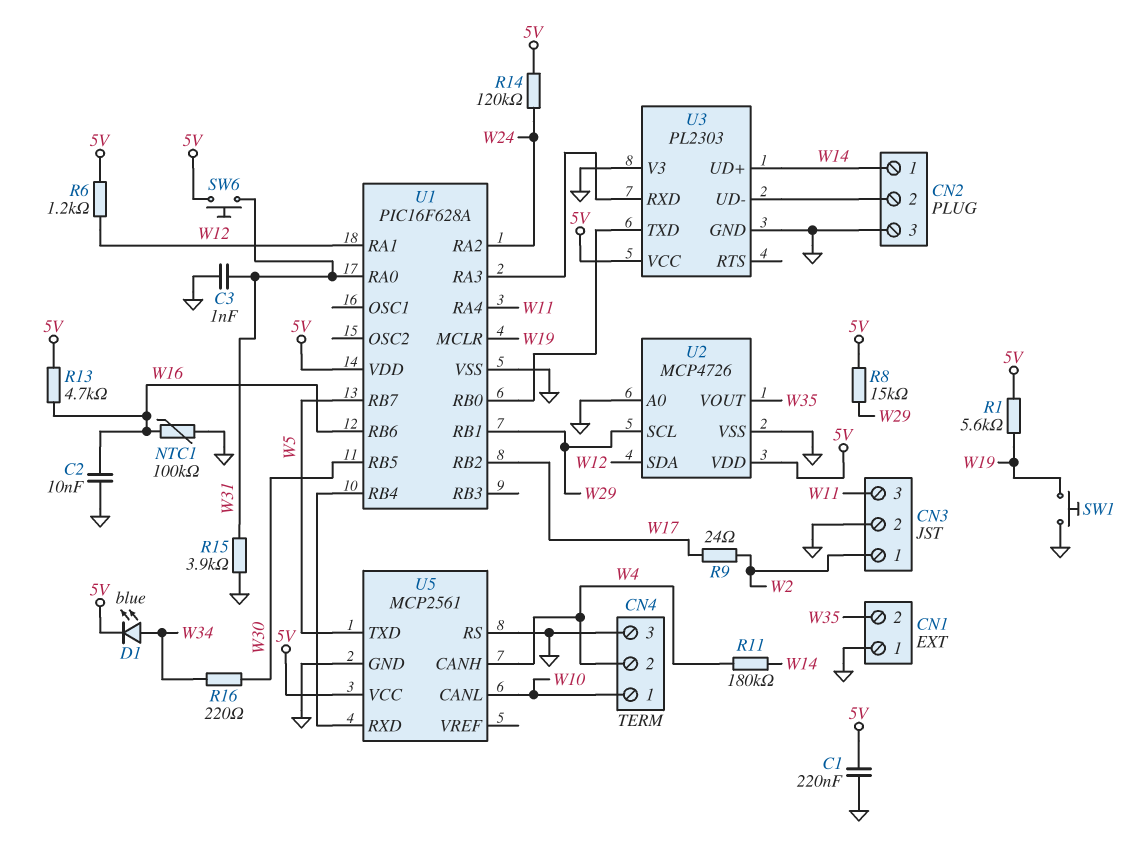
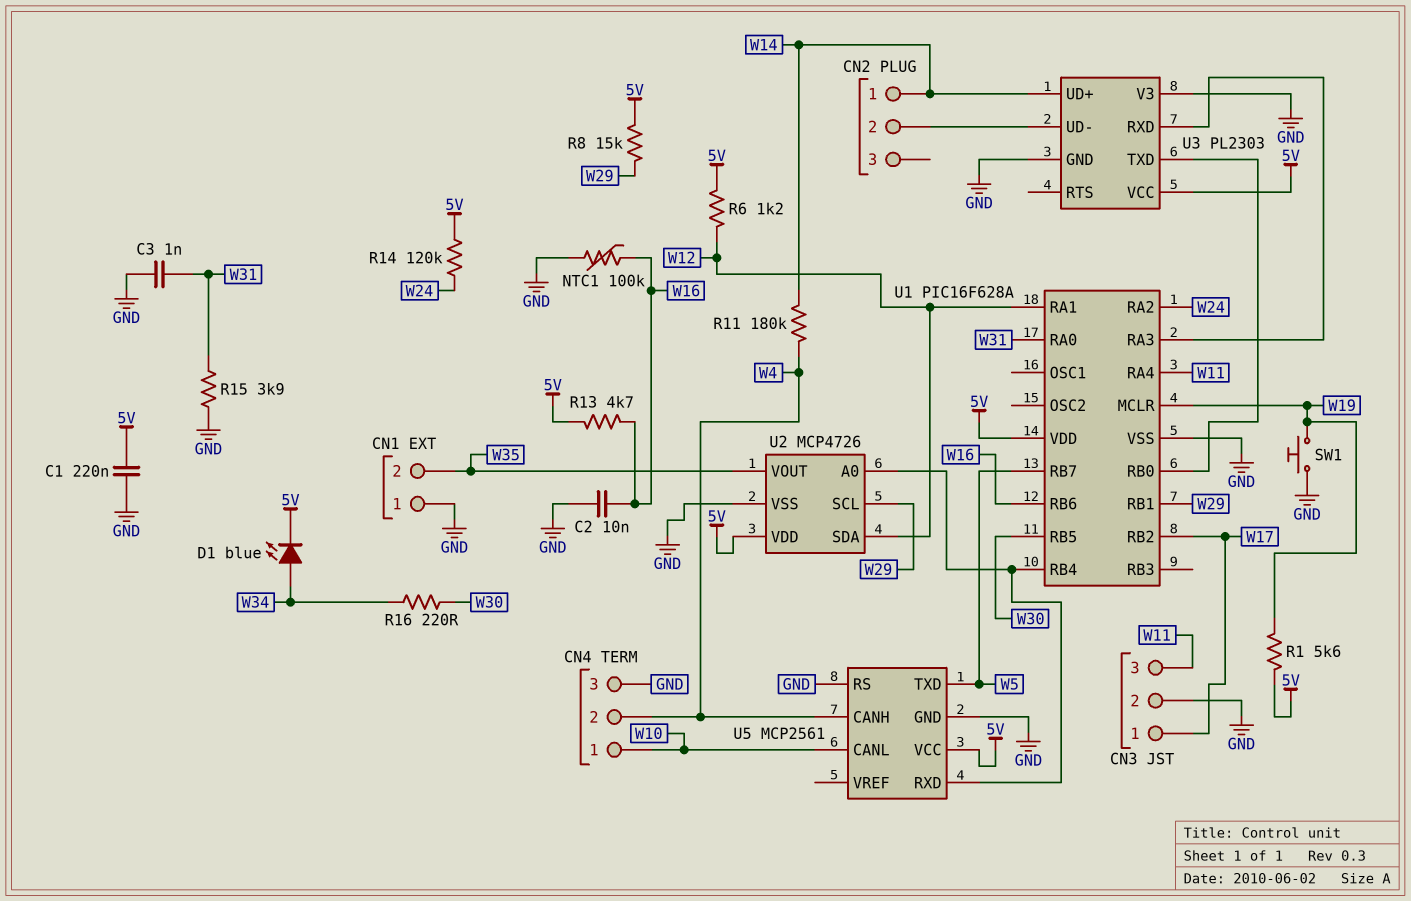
CN2 pin 3: GND -> none
CN3 pin 1: W2 -> W17
R9: 24 (W2, W17) -> none
SW6: button (5V, W31) -> none
U2 pin A0: GND -> U1/RB4

